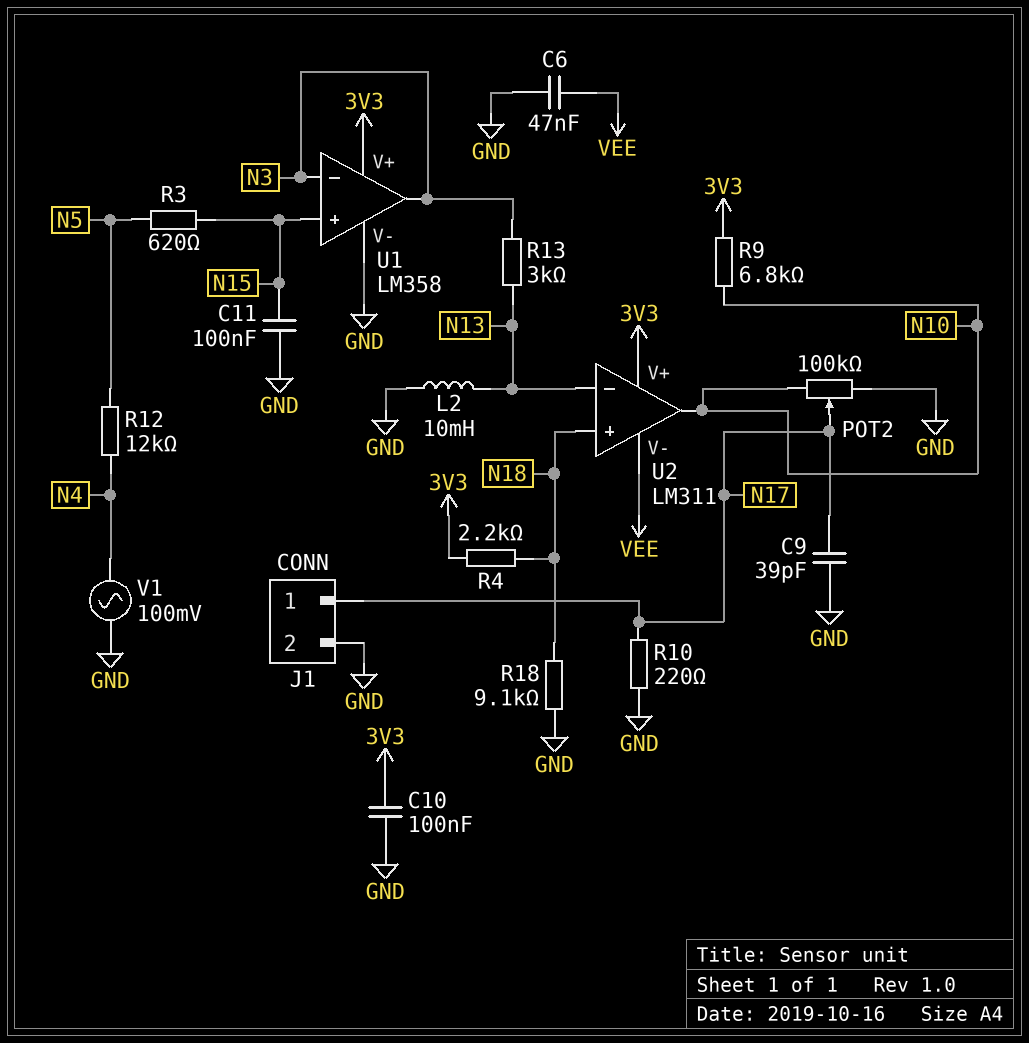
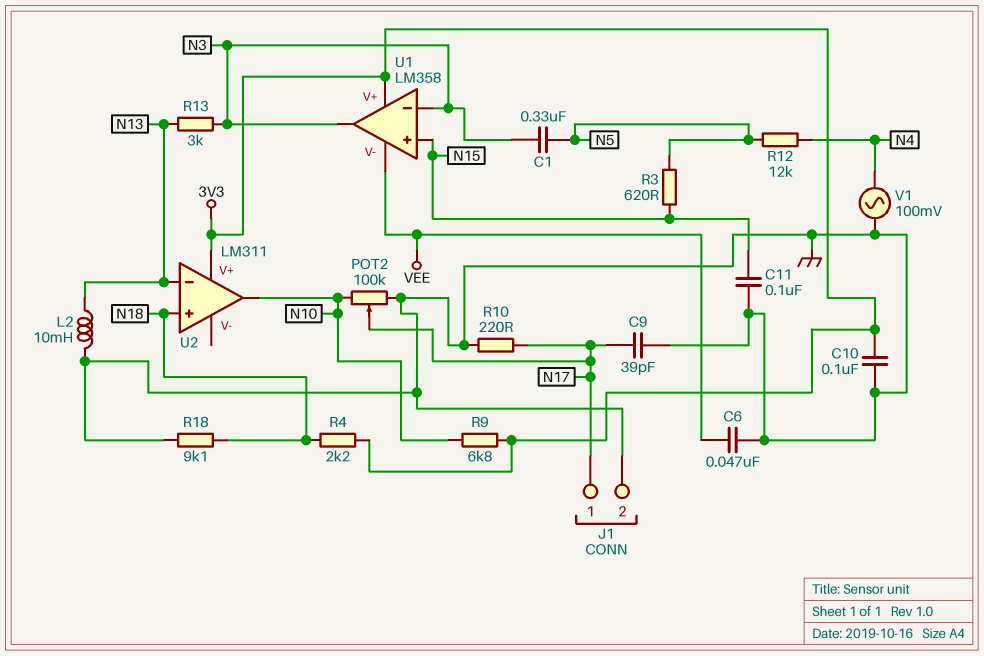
C1: none -> 330nF (N3, N5)
U1 pin V-: GND -> VEE
U2 pin V-: VEE -> none

